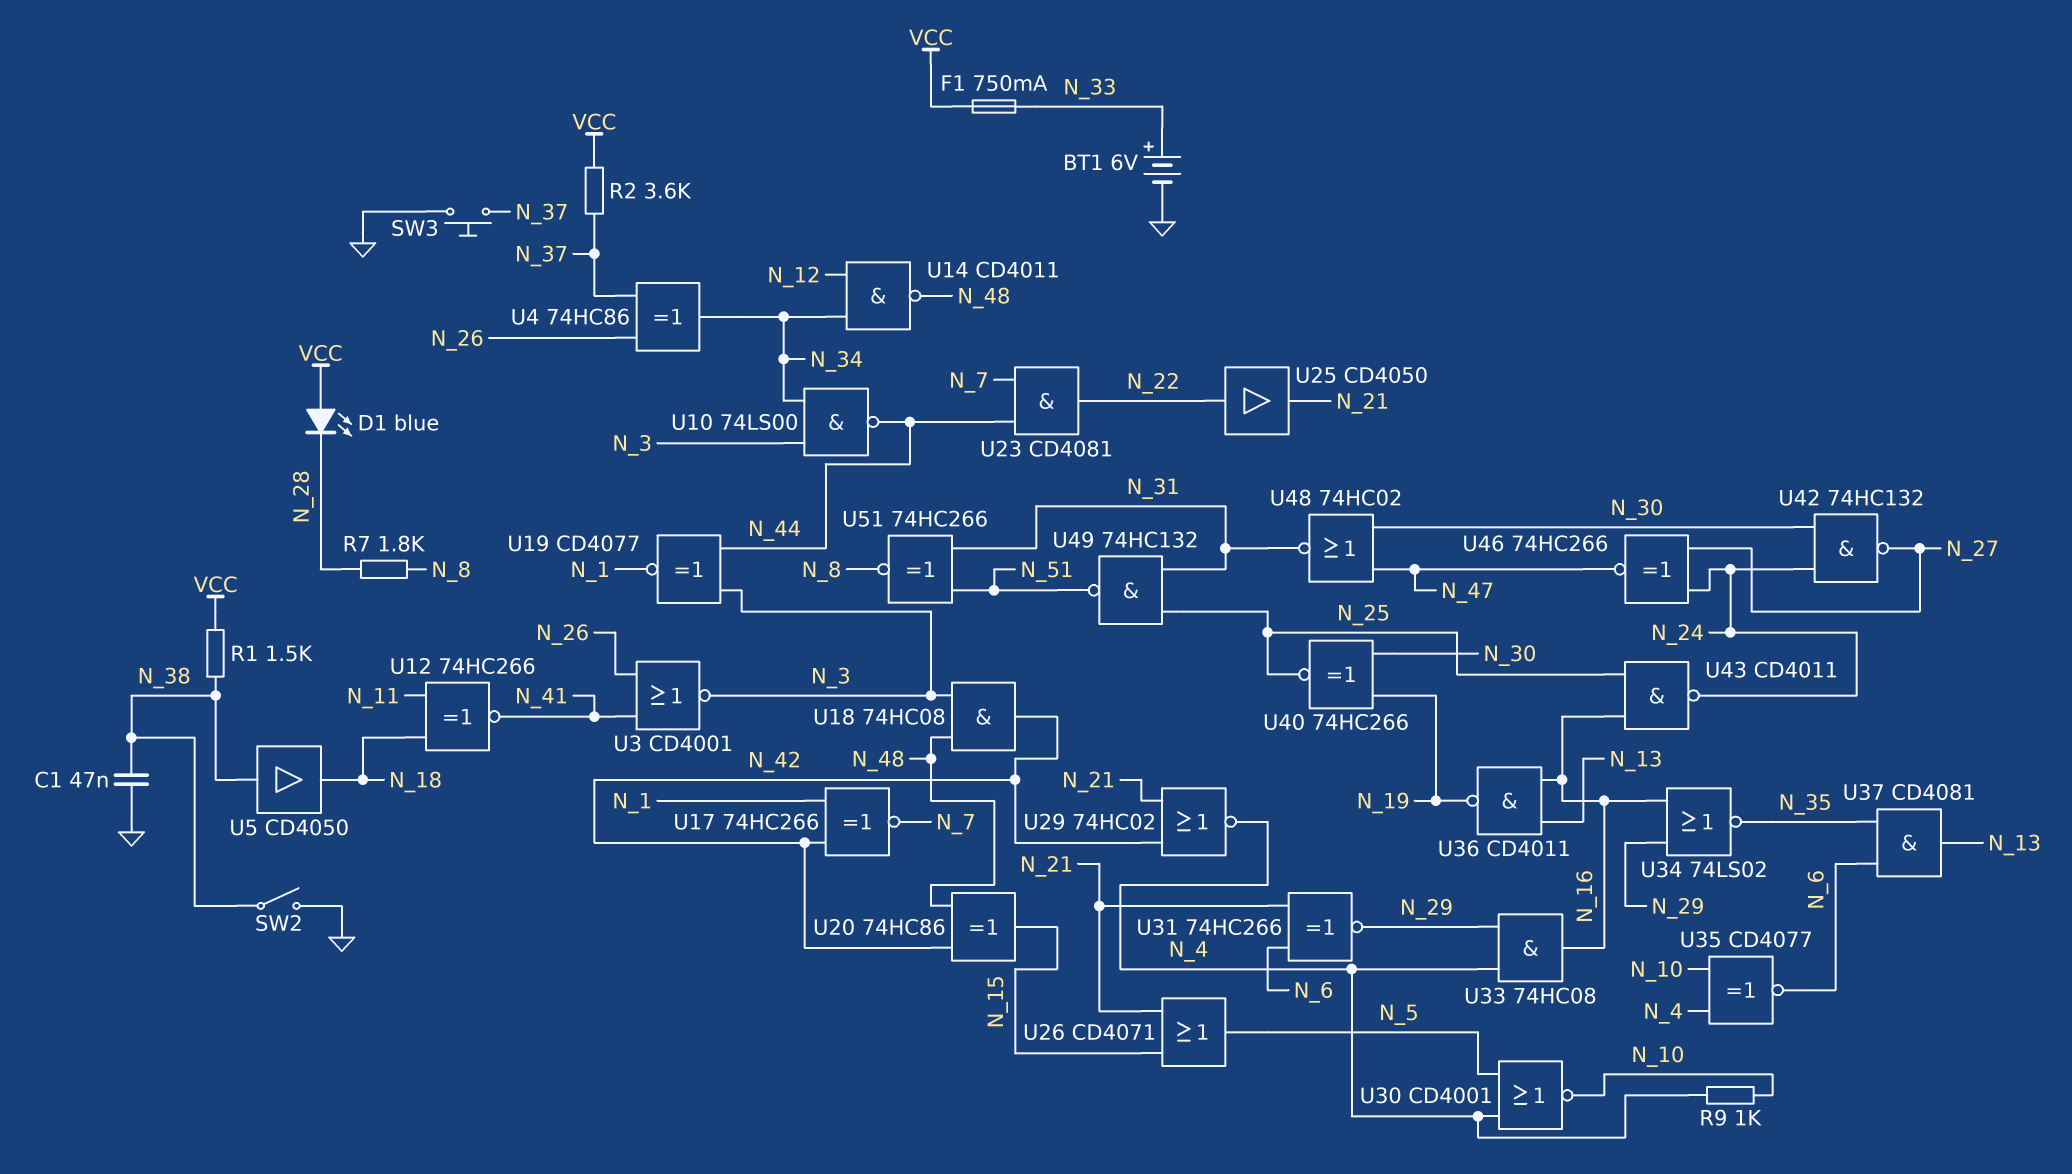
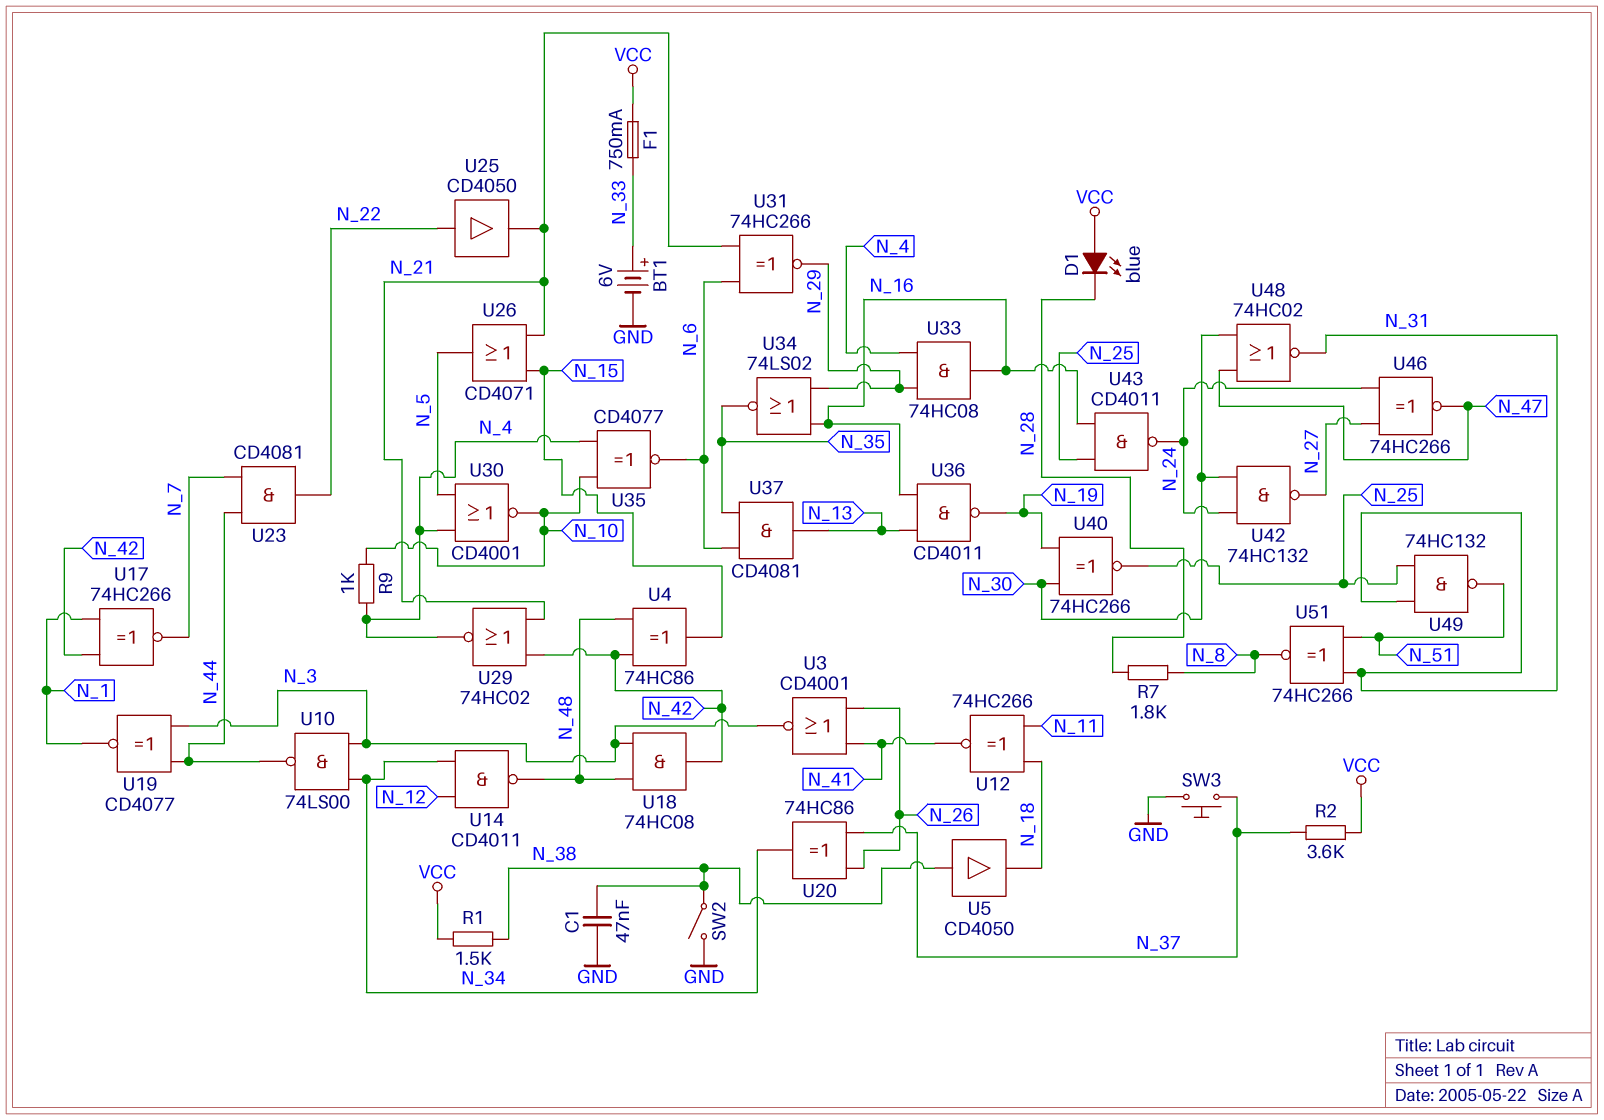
U4: XOR 74HC86 (in N_26, in N_37, out N_34) -> XOR 74HC86 (in N_42, in N_48, out N_15)
U20: XOR 74HC86 (in N_42, in N_48, out N_15) -> XOR 74HC86 (in N_26, in N_37, out N_34)

